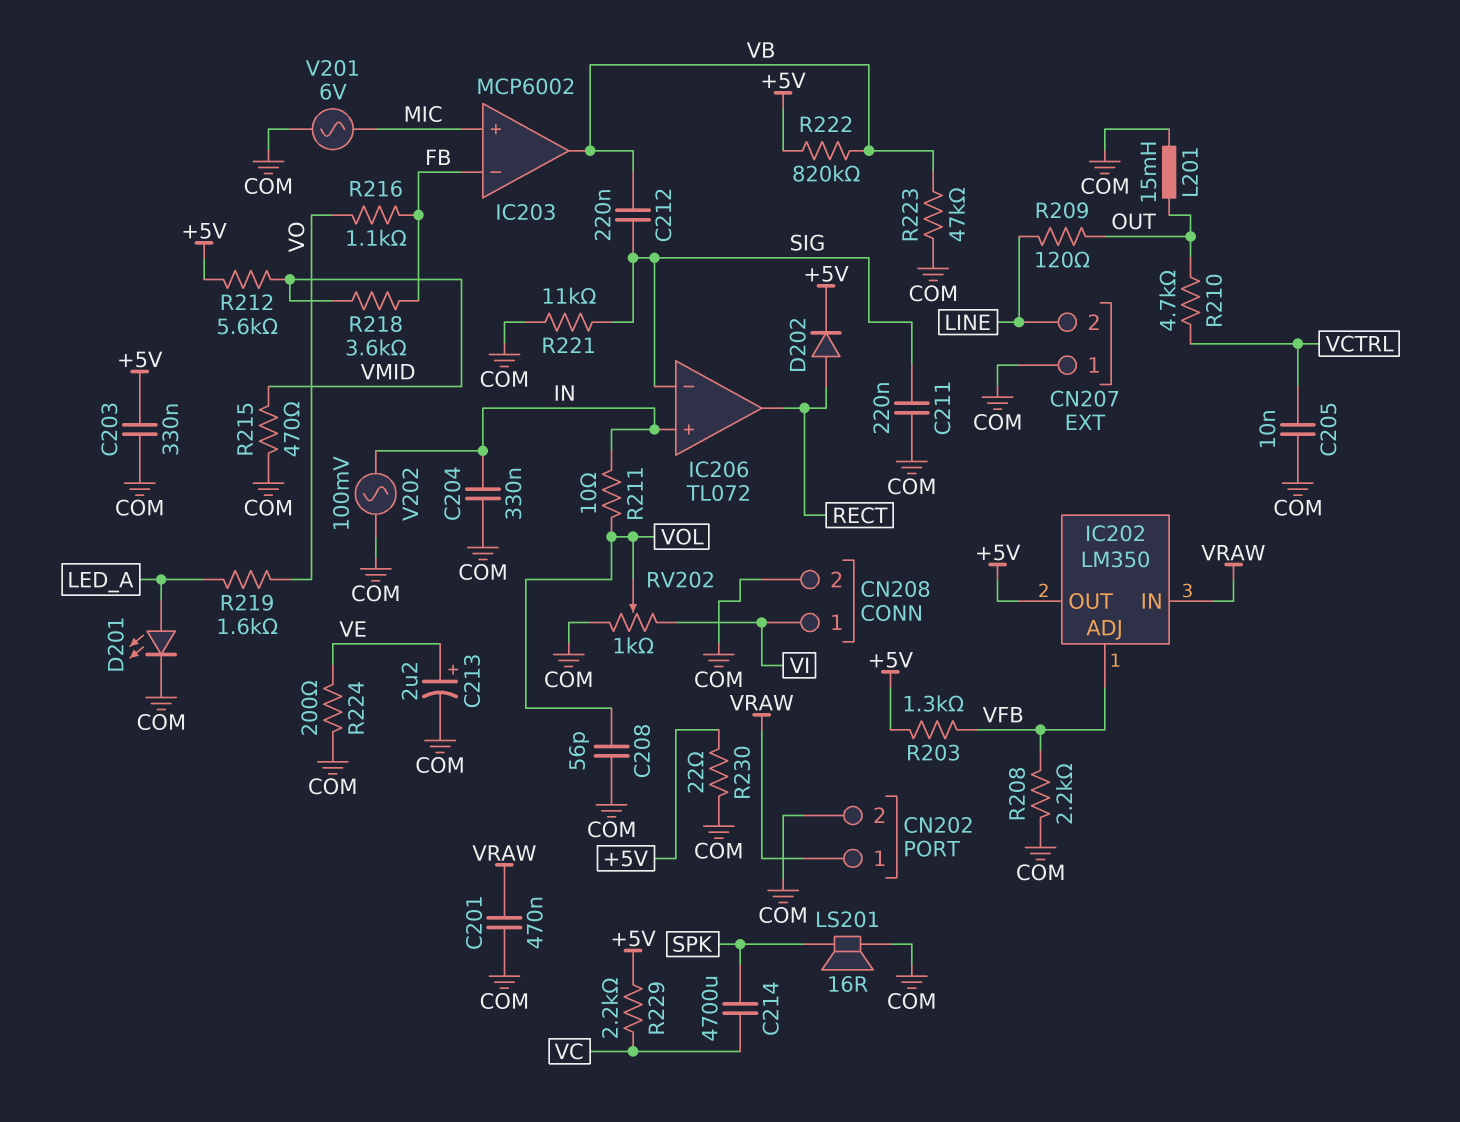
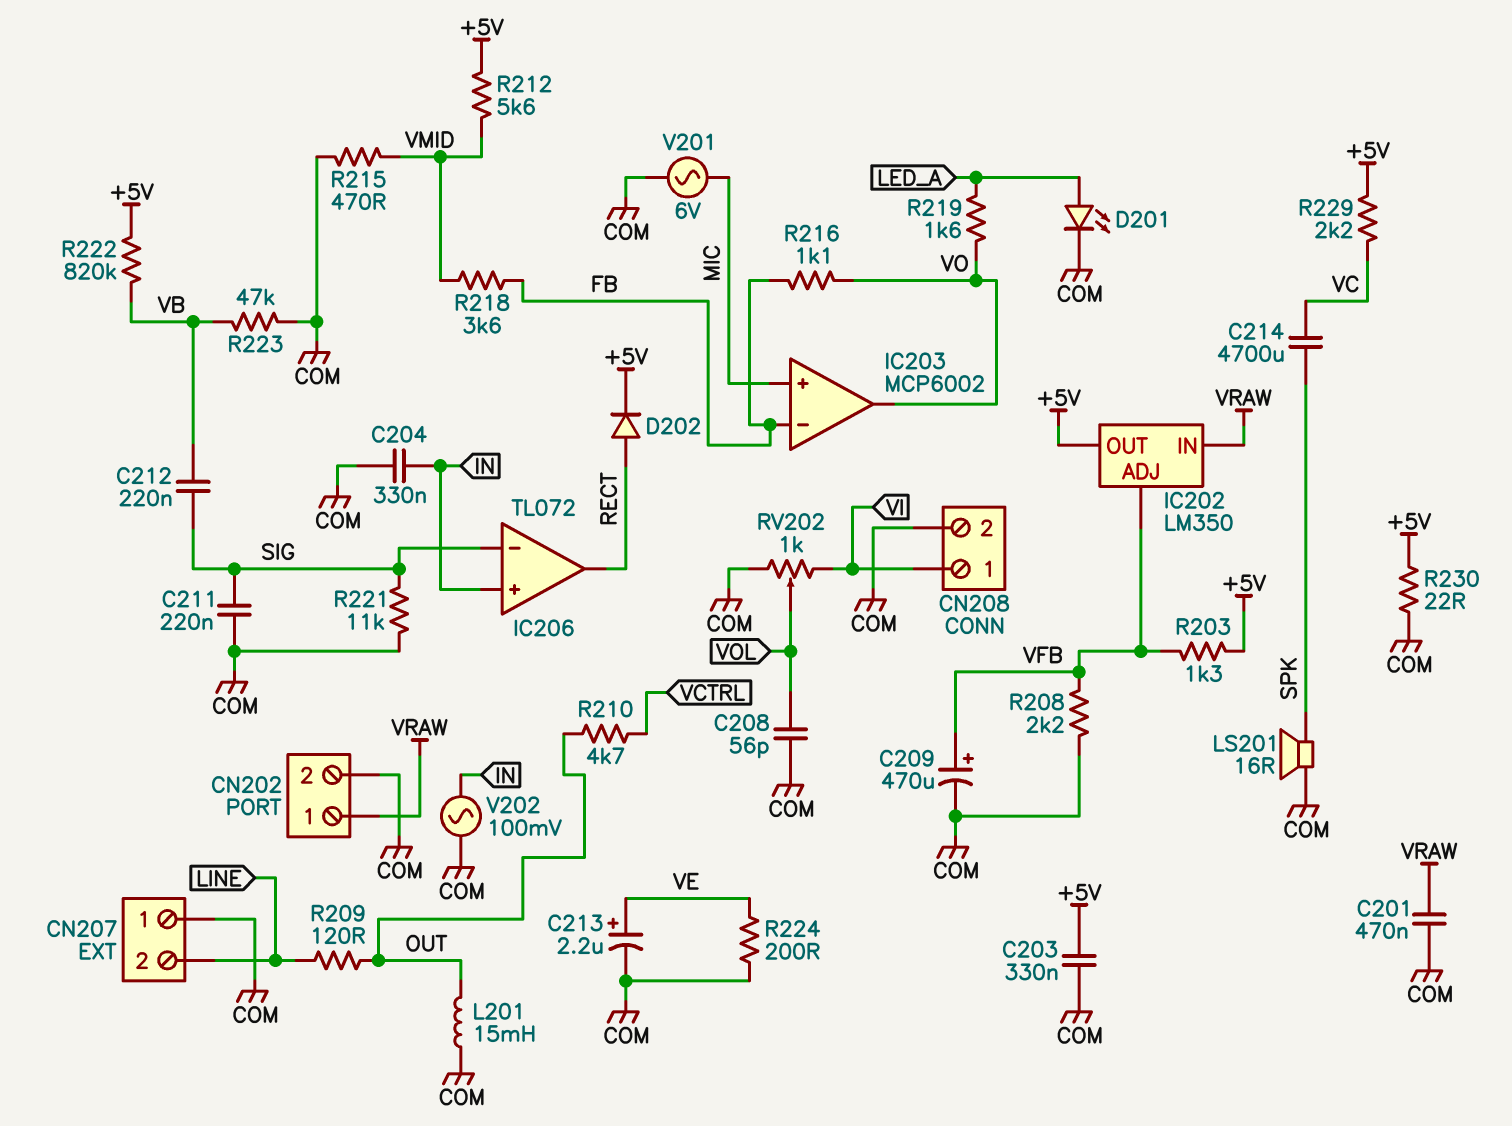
C205: 10nF (COM, VCTRL) -> none
C209: none -> 470uF (plus VFB, minus COM)
IC203 pin out: VB -> VO
R211: 10 (IN, VOL) -> none

